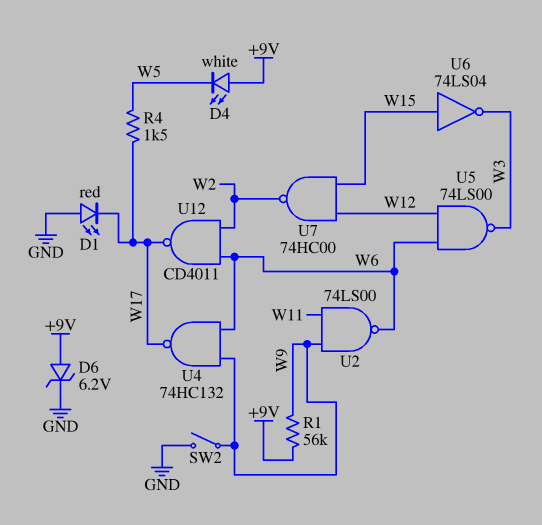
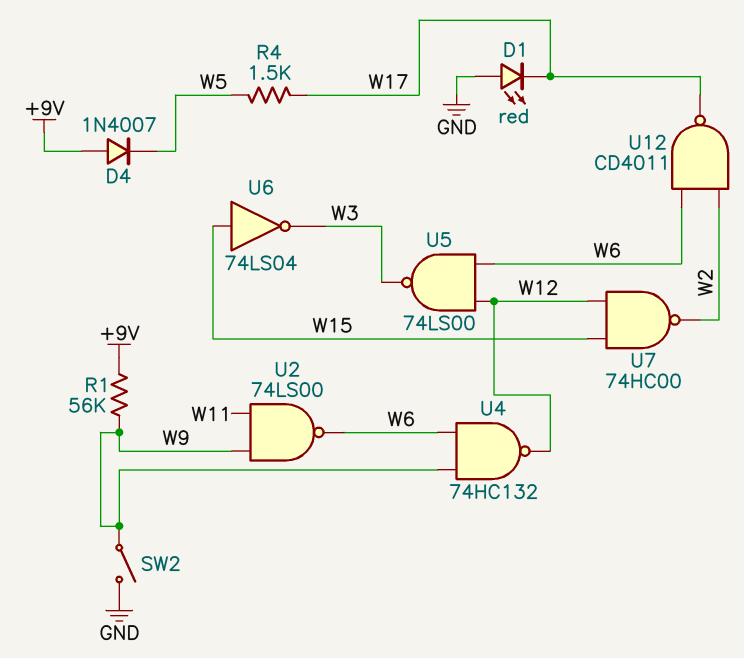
D4: LED white (A +9V, K W5) -> diode 1N4007 (A +9V, K W5)
D6: zener 6.2V (A +9V, K GND) -> none
U4: NAND 74HC132 (in W6, in W9, out W17) -> NAND 74HC132 (in W6, in W9, out W12)

